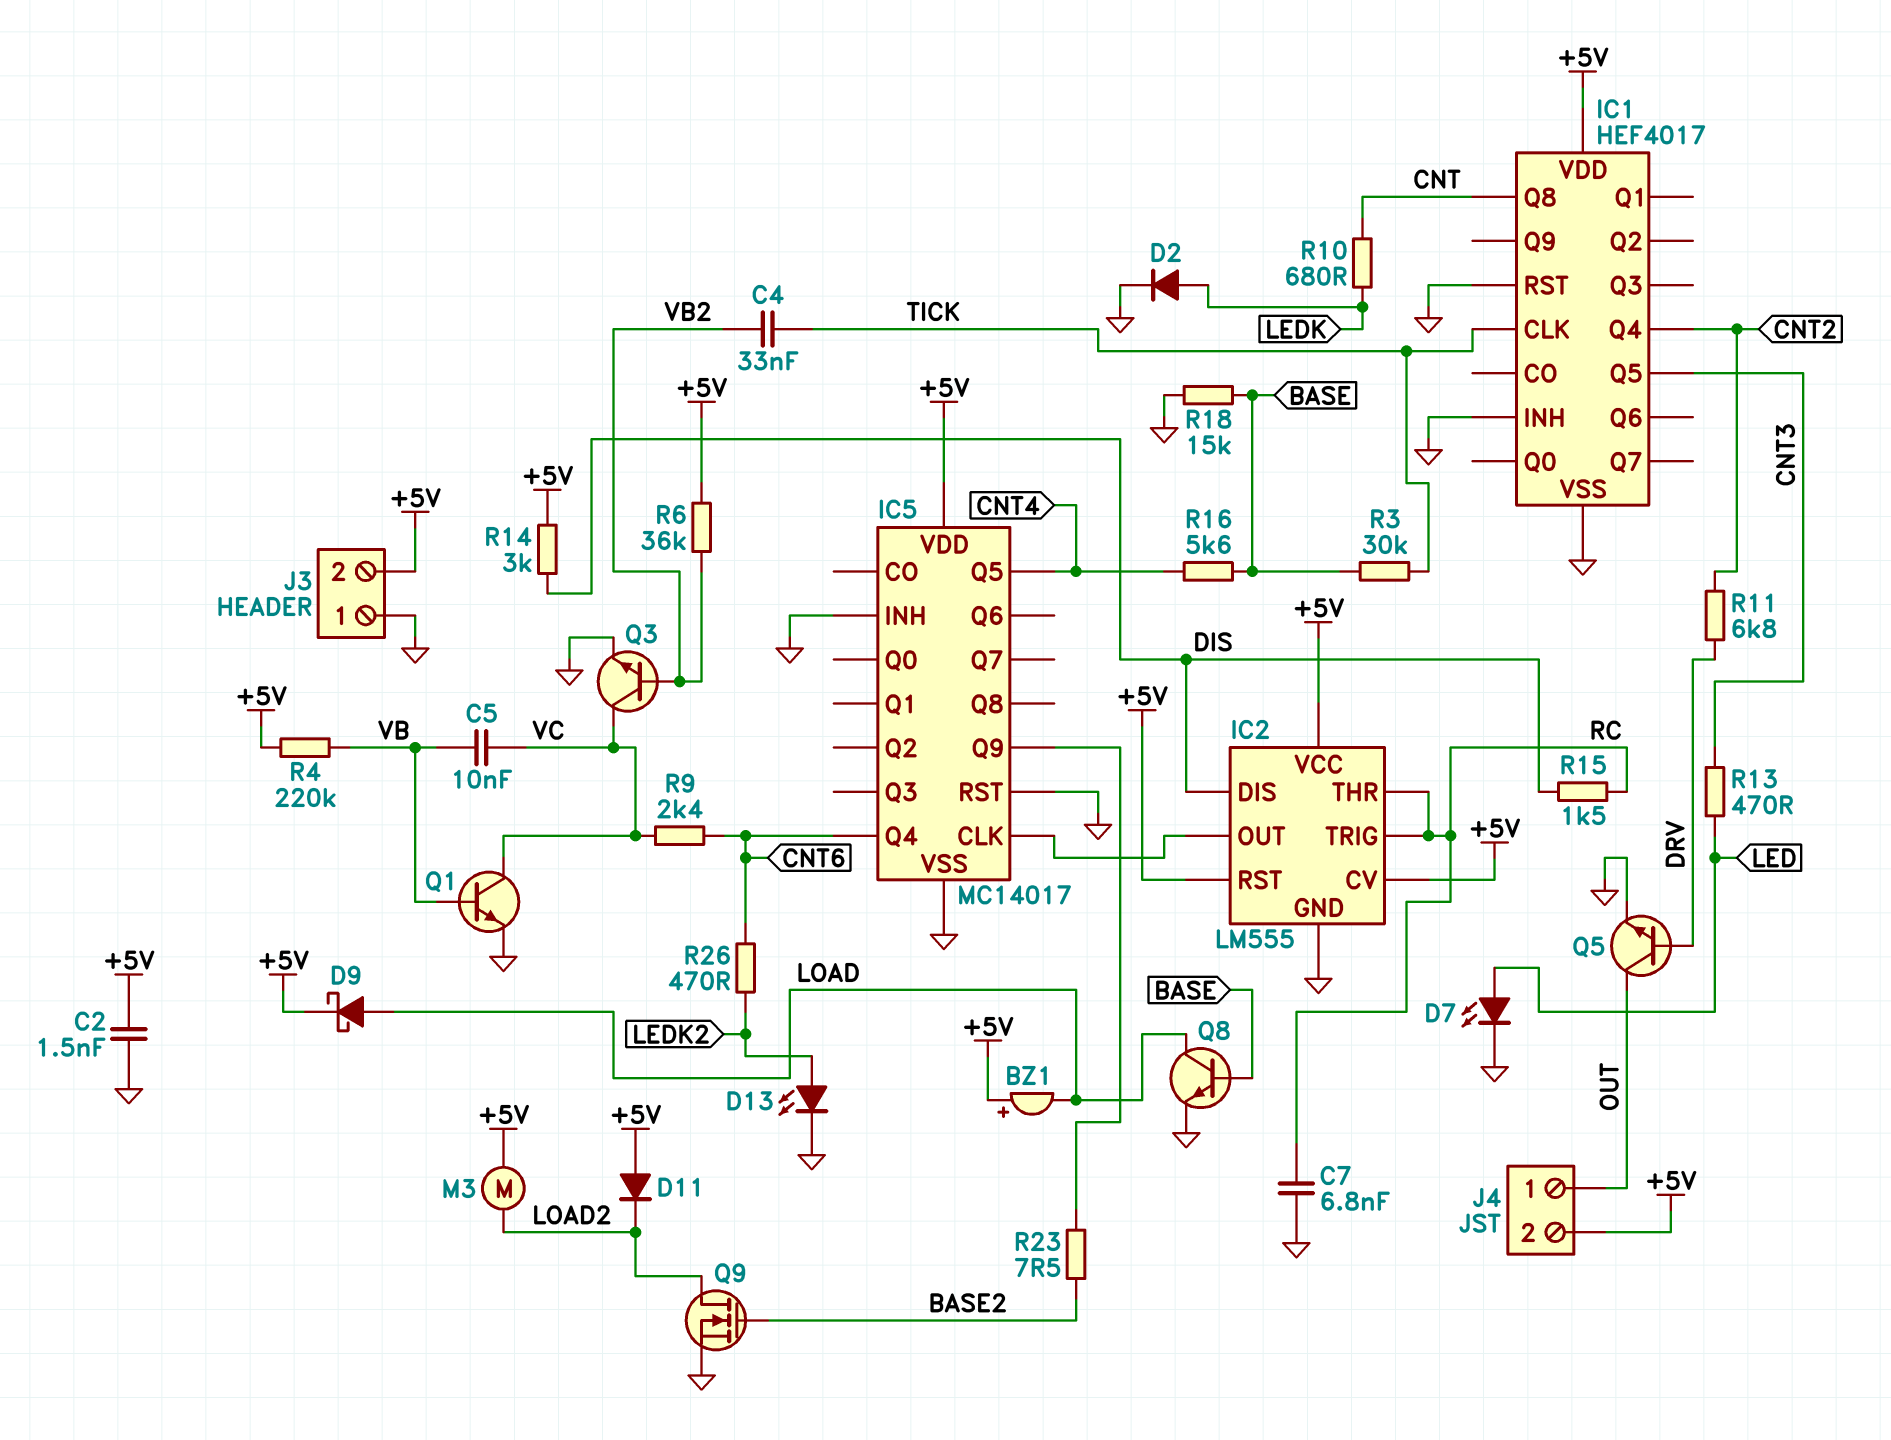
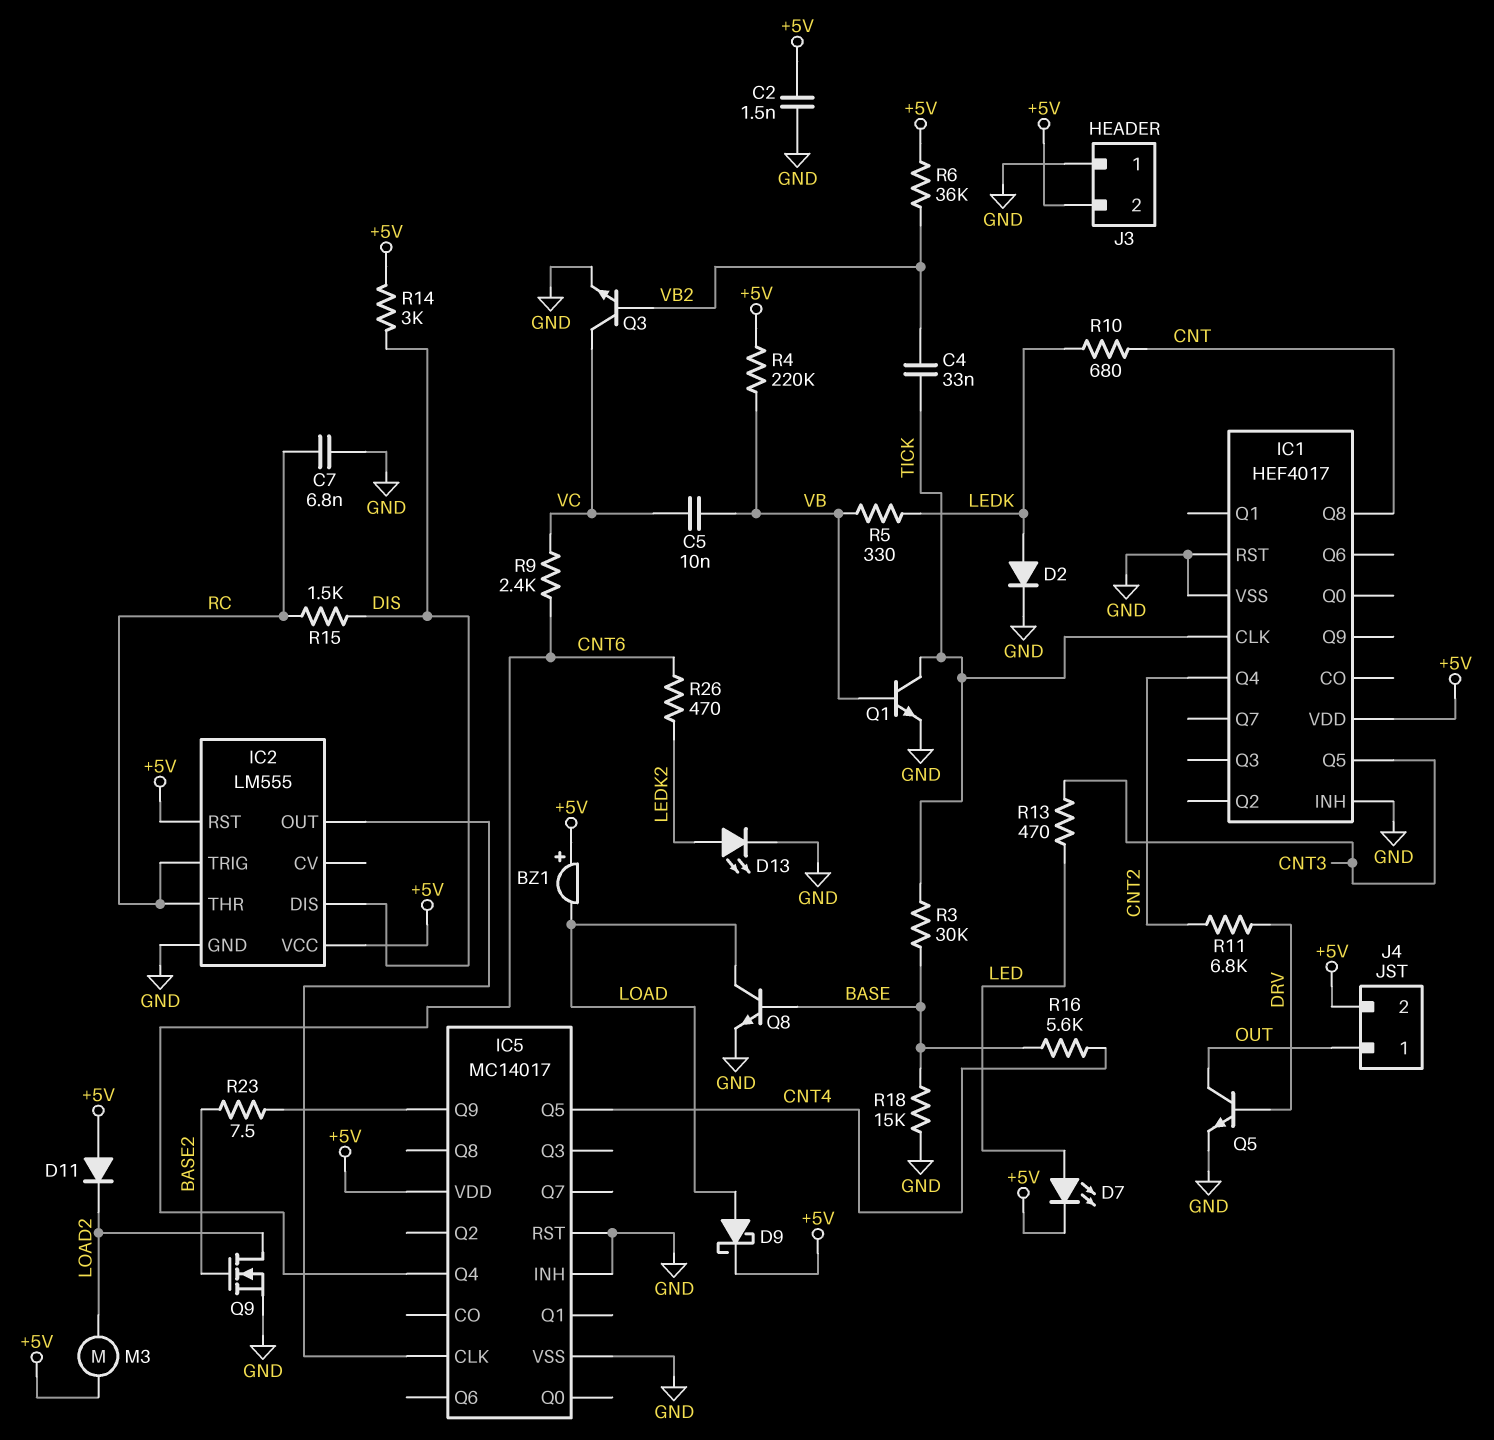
D7: LED (A LED, K GND) -> LED (A LED, K +5V)
IC2 pin CV: +5V -> none
Q1: NPN (B VB, C VC, E GND) -> NPN (B VB, C TICK, E GND)
R5: none -> 330 (LEDK, VB)

